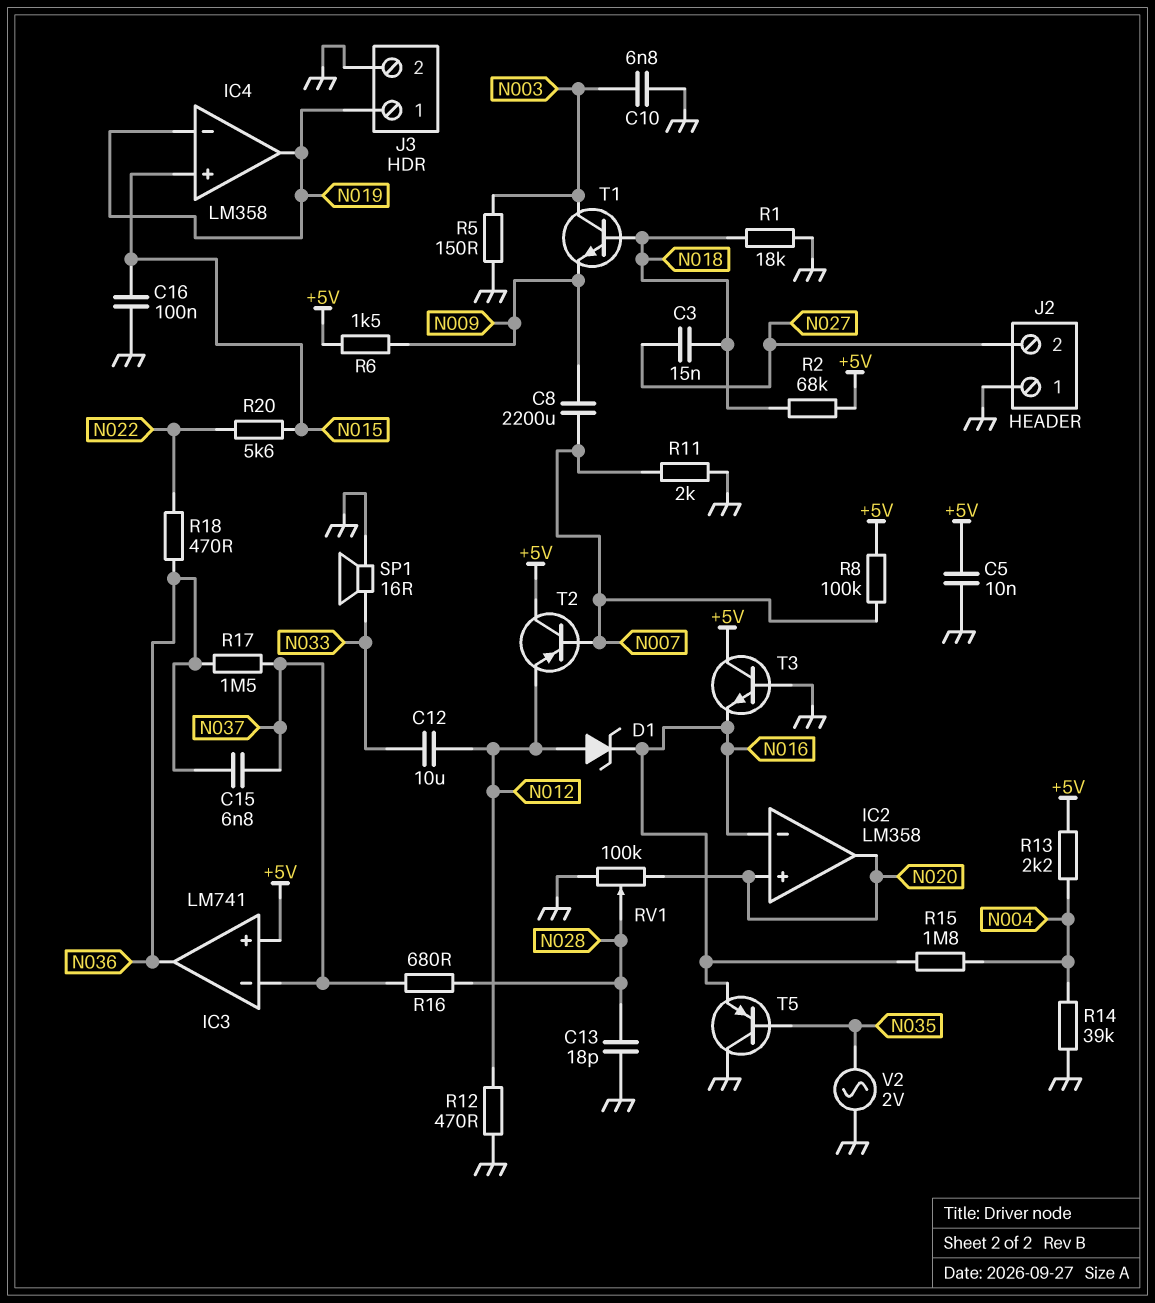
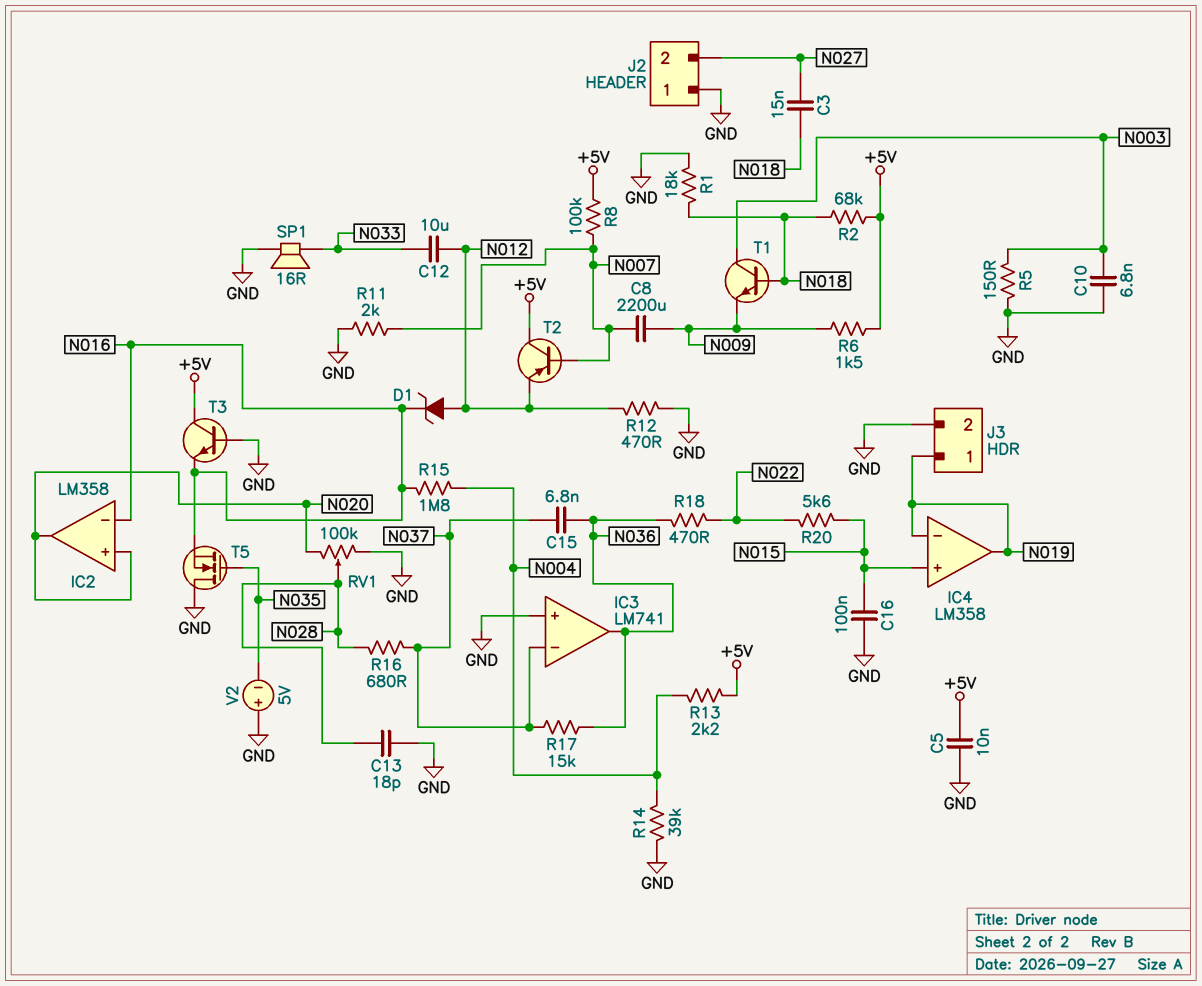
IC3 pin in+: +5V -> GND
R17: 1.5M (N036, N037) -> 15k (N036, N037)
T5: PNP (B N035, C GND, E N016) -> NMOS (G N035, D GND, S N016)
V2: AC 2V (GND, N035) -> 5V (plus GND, minus N035)

